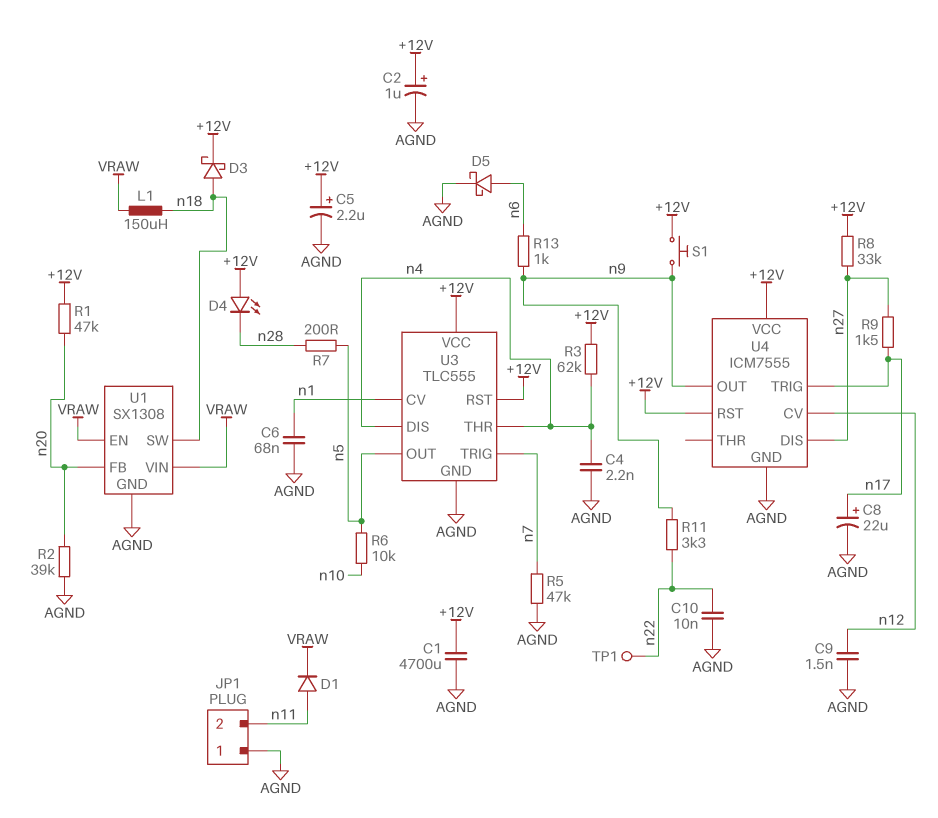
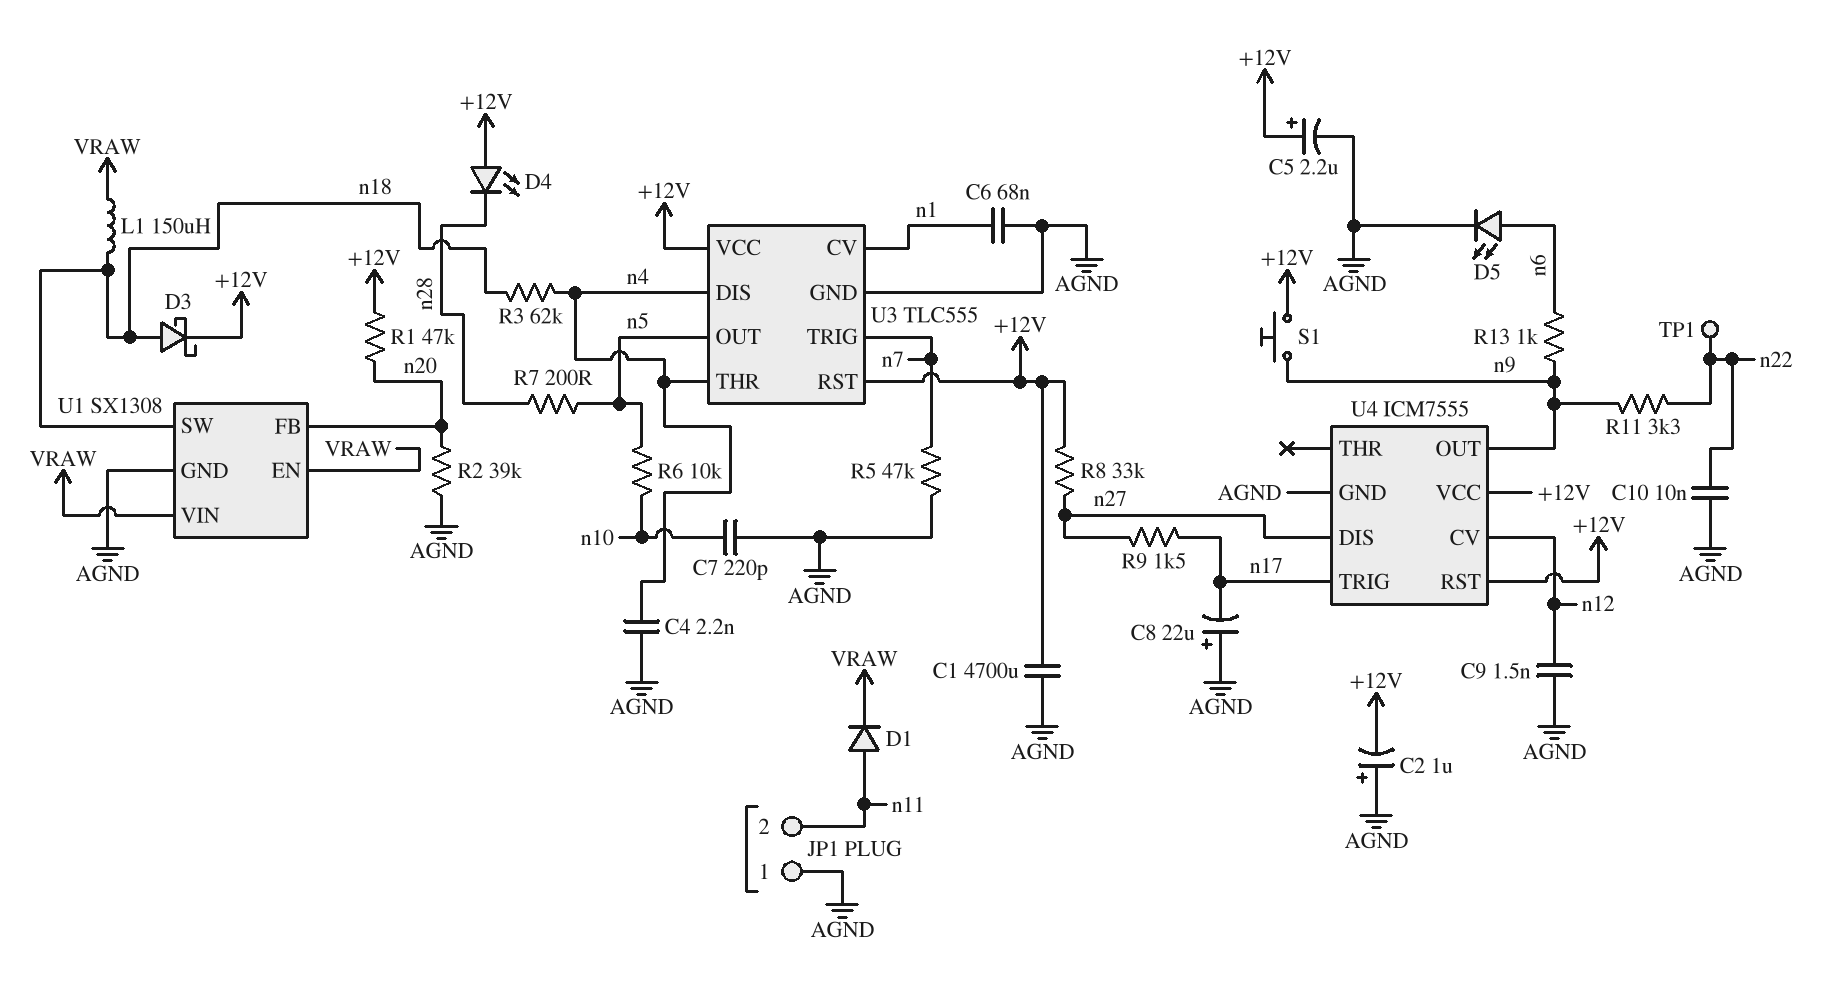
C2: 1uF (plus +12V, minus AGND) -> 1uF (plus AGND, minus +12V)
C7: none -> 220pF (AGND, n10)
C8: 22uF (plus n17, minus AGND) -> 22uF (plus AGND, minus n17)
D5: schottky (A n6, K AGND) -> LED (A n6, K AGND)
R3: 62k (+12V, n4) -> 62k (n4, n18)

